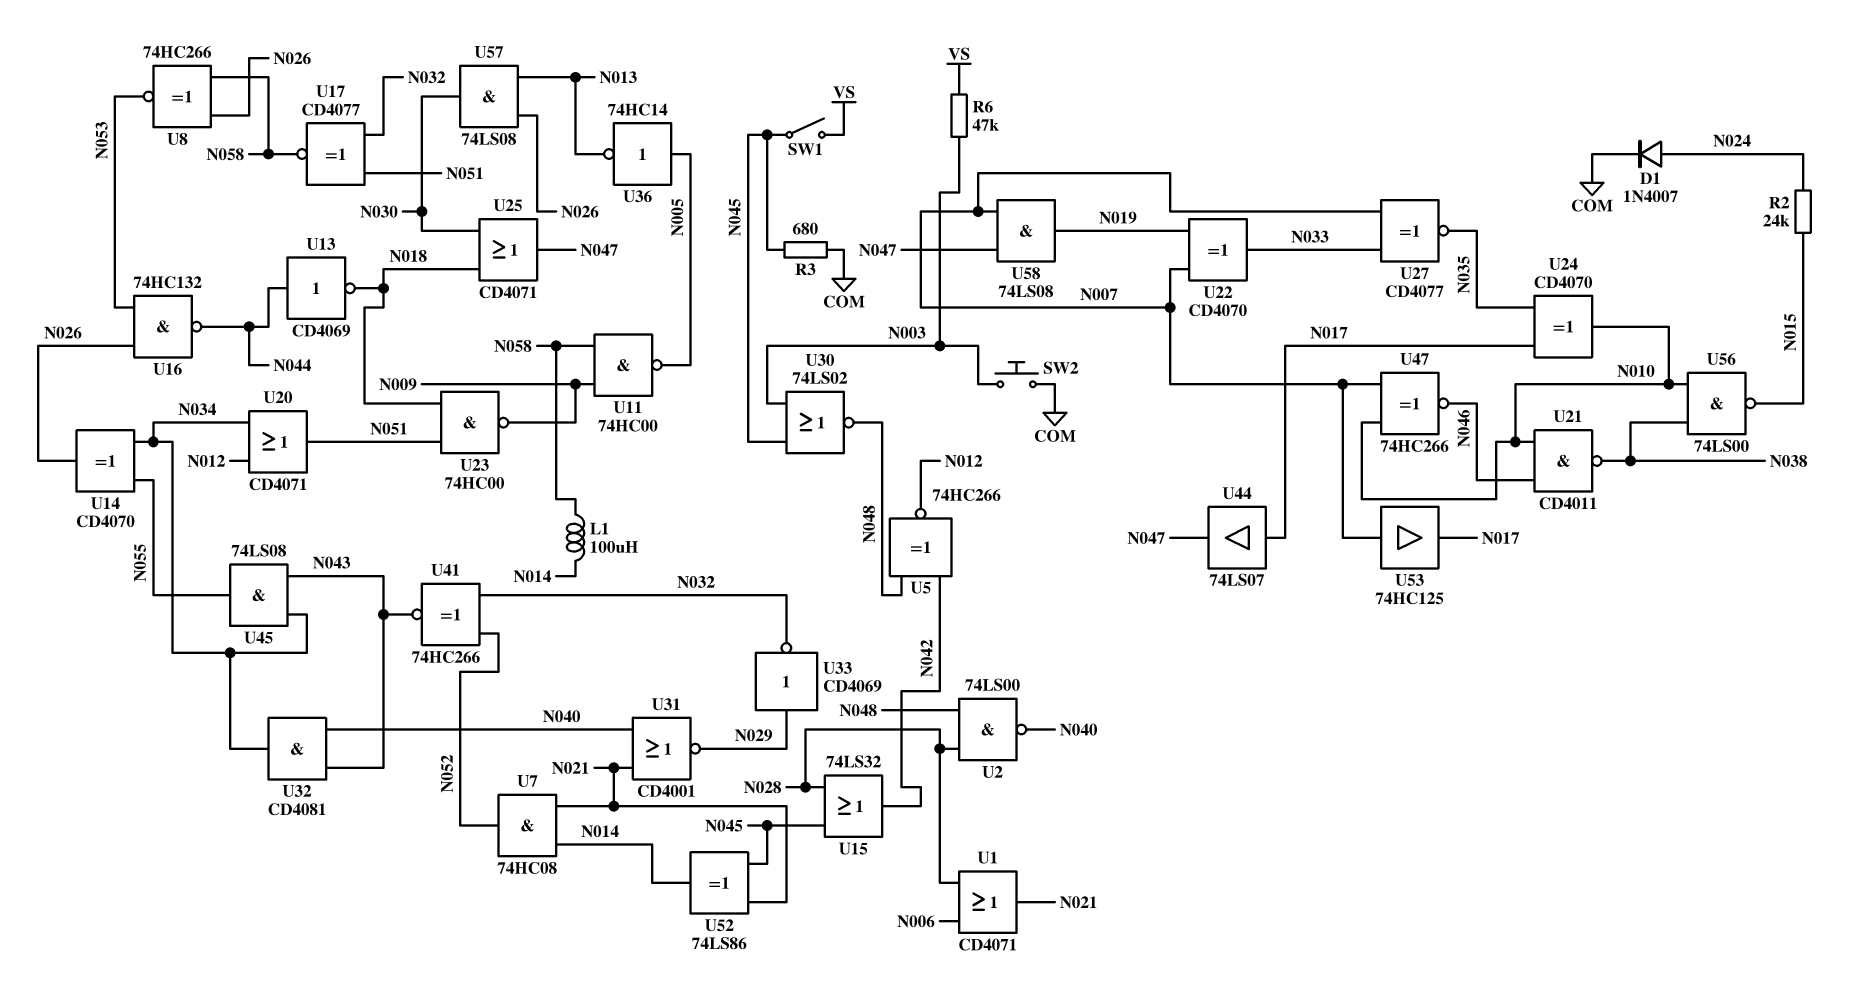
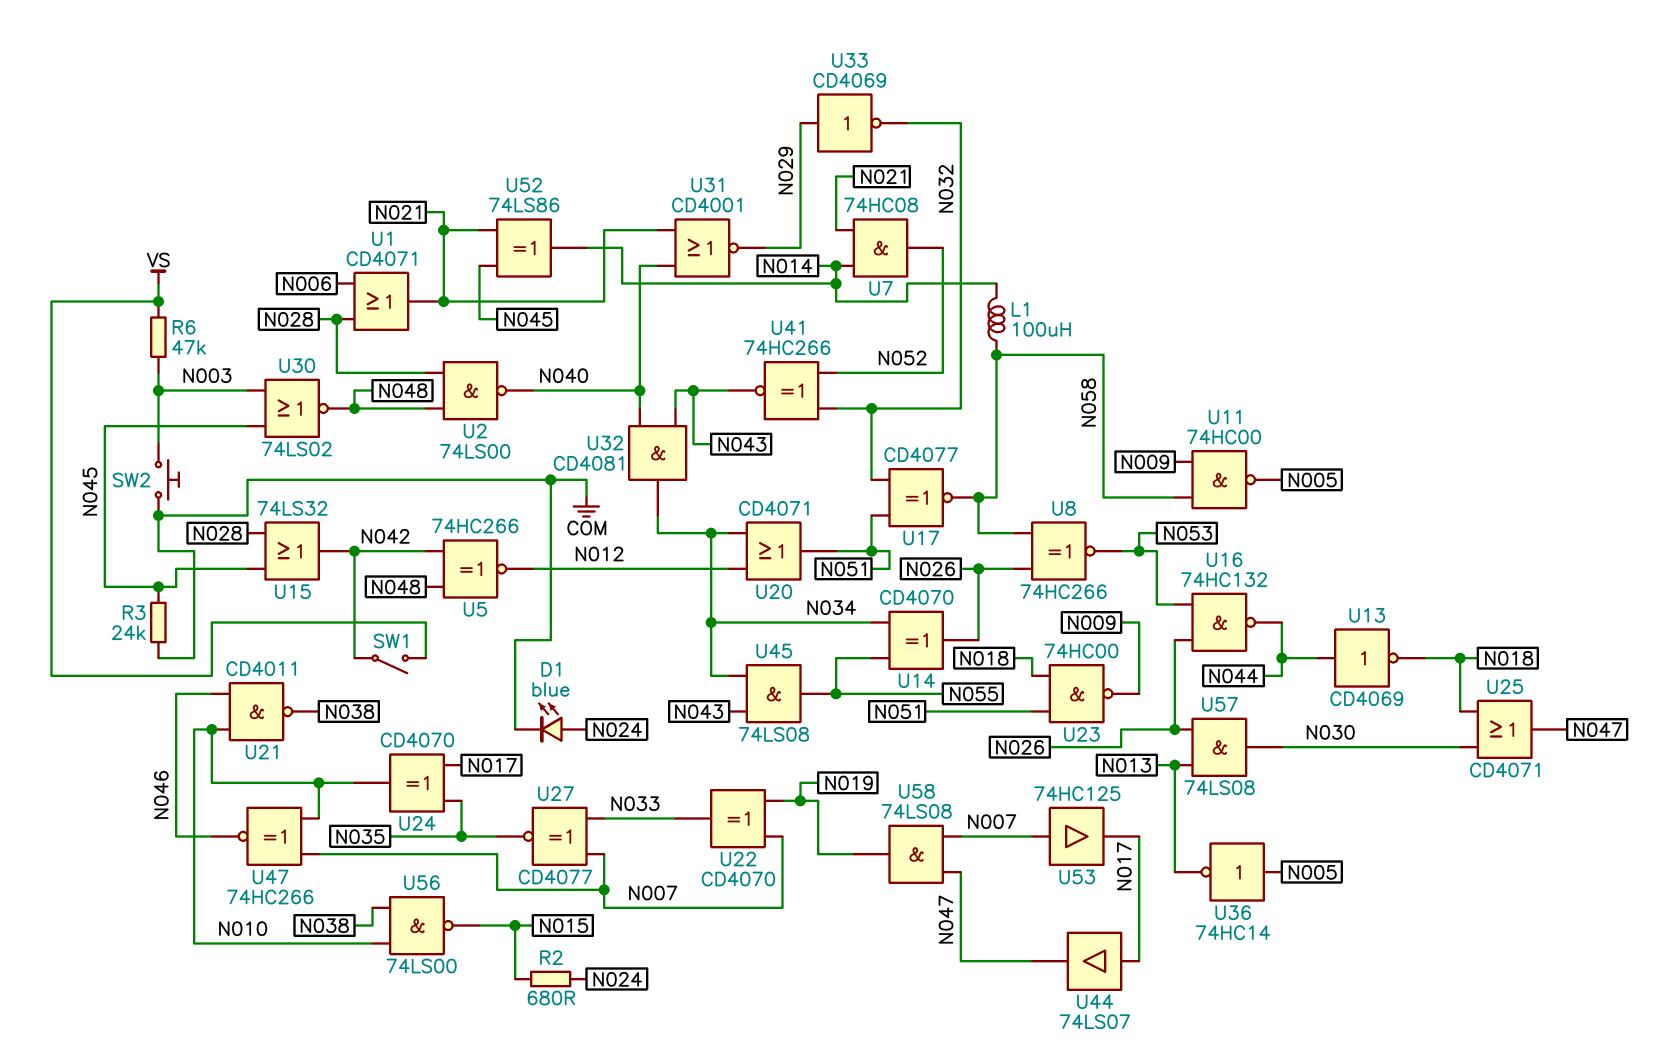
D1: diode 1N4007 (A N024, K COM) -> LED blue (A N024, K COM)
R2: 24k (N015, N024) -> 680 (N015, N024)
R3: 680 (COM, N045) -> 24k (COM, N045)
SW1: switch (N045, VS) -> switch (N042, VS)

